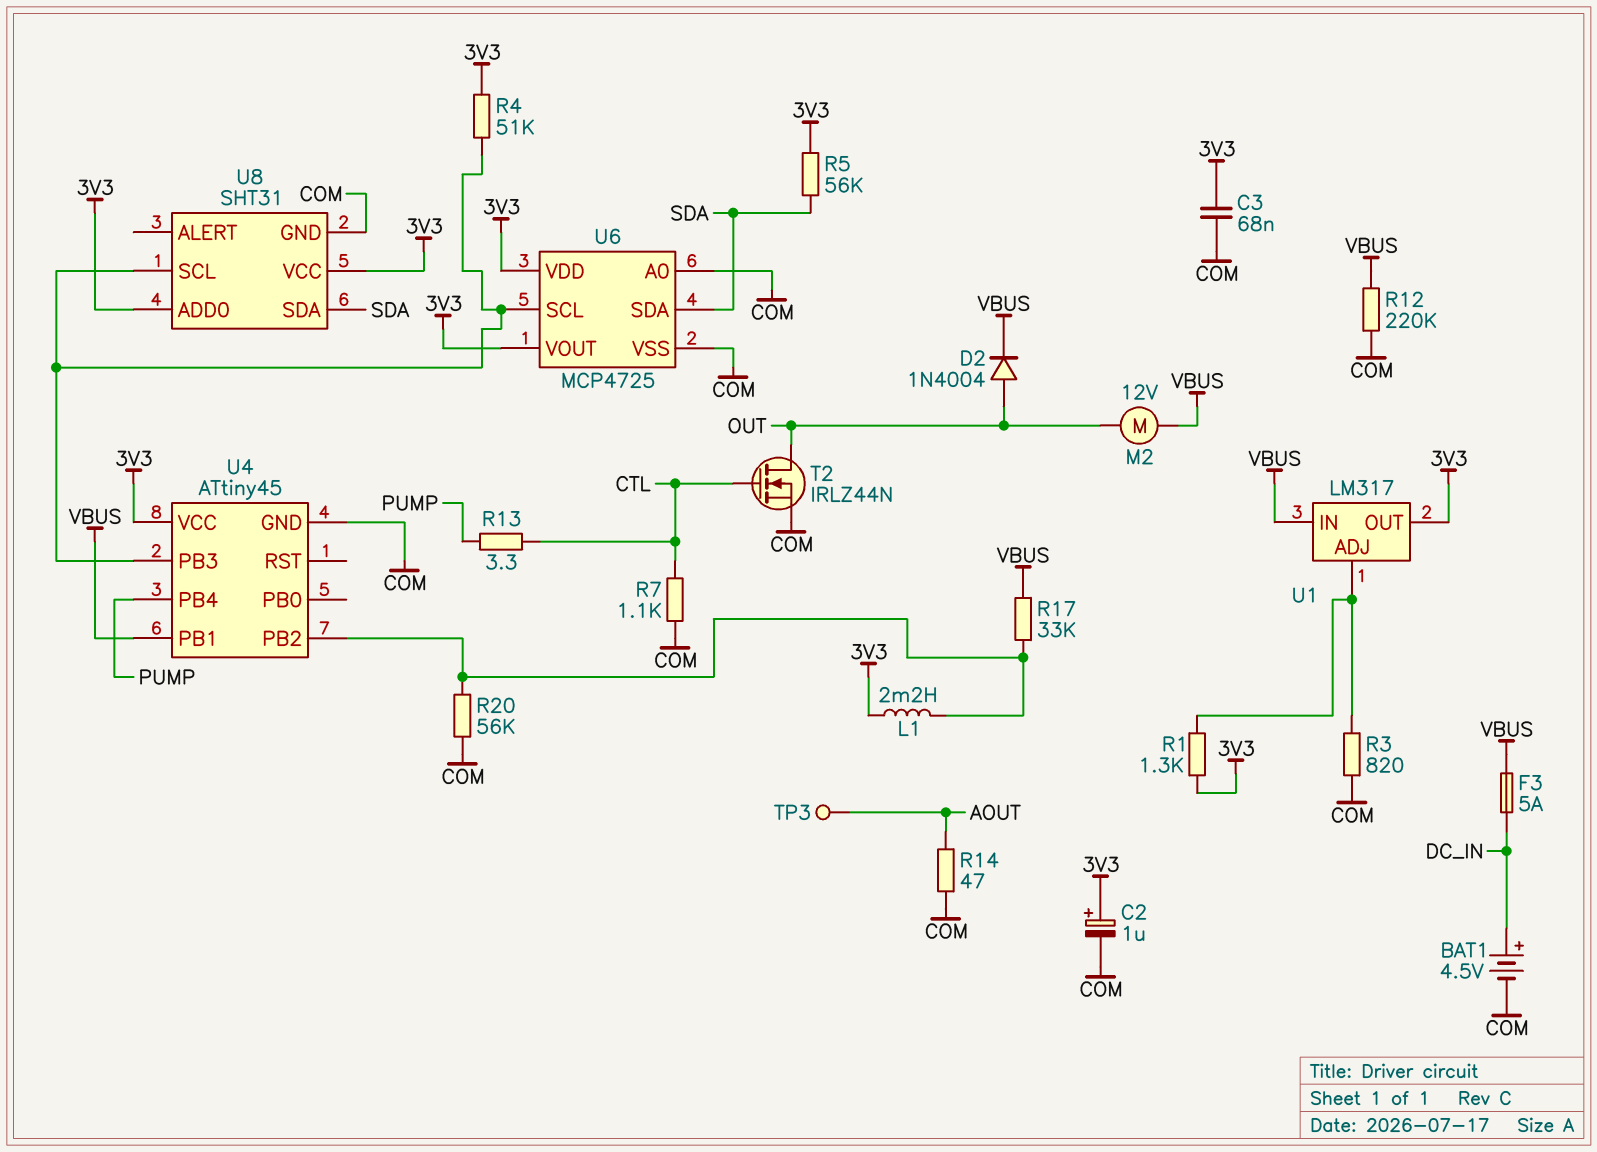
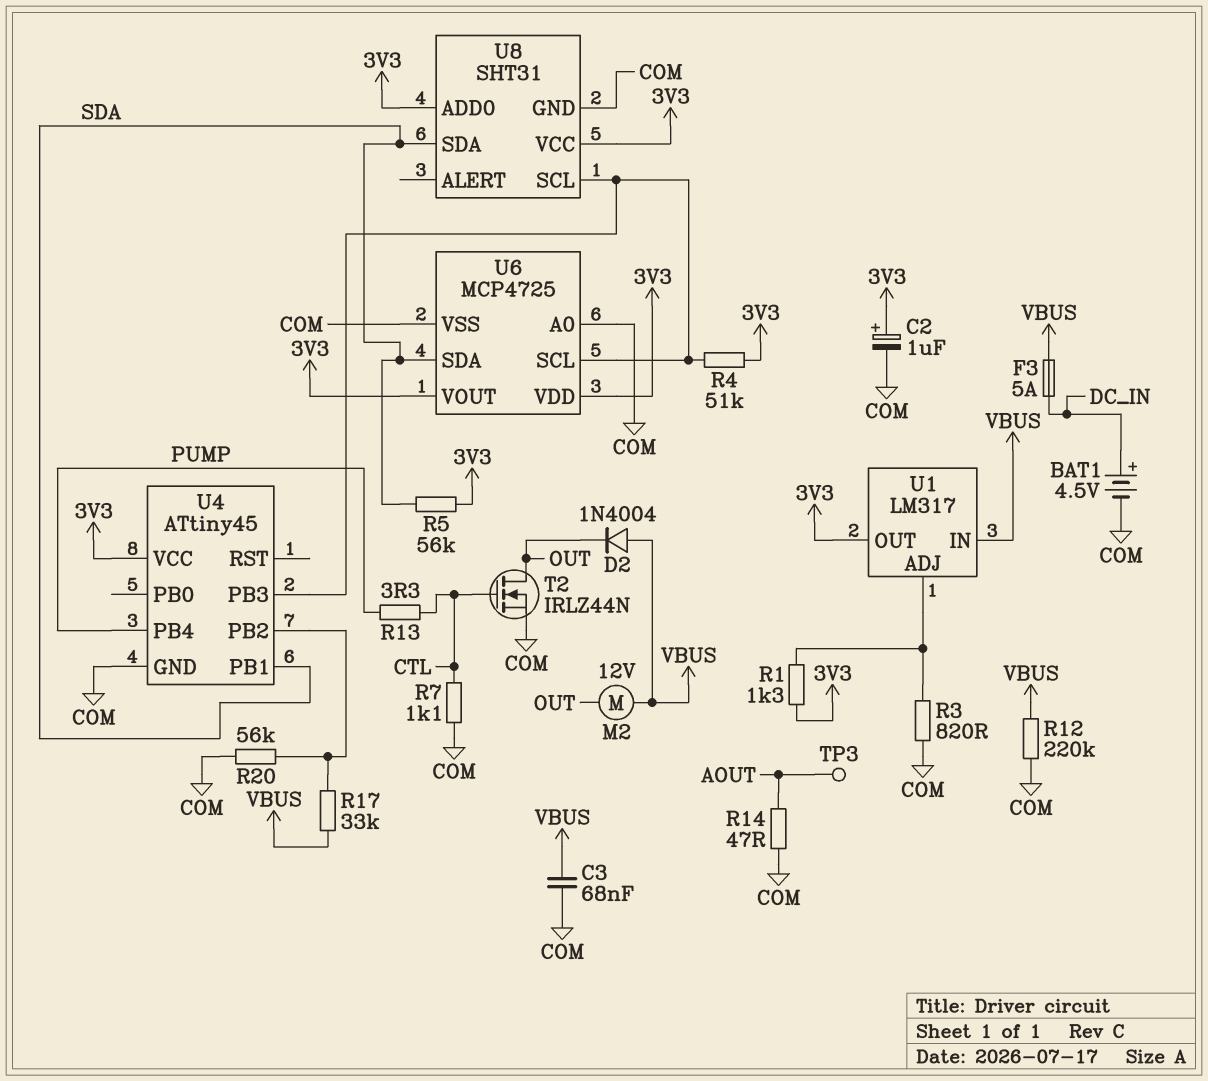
C3: 68nF (3V3, COM) -> 68nF (COM, VBUS)
D2: diode 1N4004 (A OUT, K VBUS) -> diode 1N4004 (A VBUS, K OUT)
L1: 2.2mH (3V3, U4/PB2) -> none
U4 pin PB1: VBUS -> SDA

